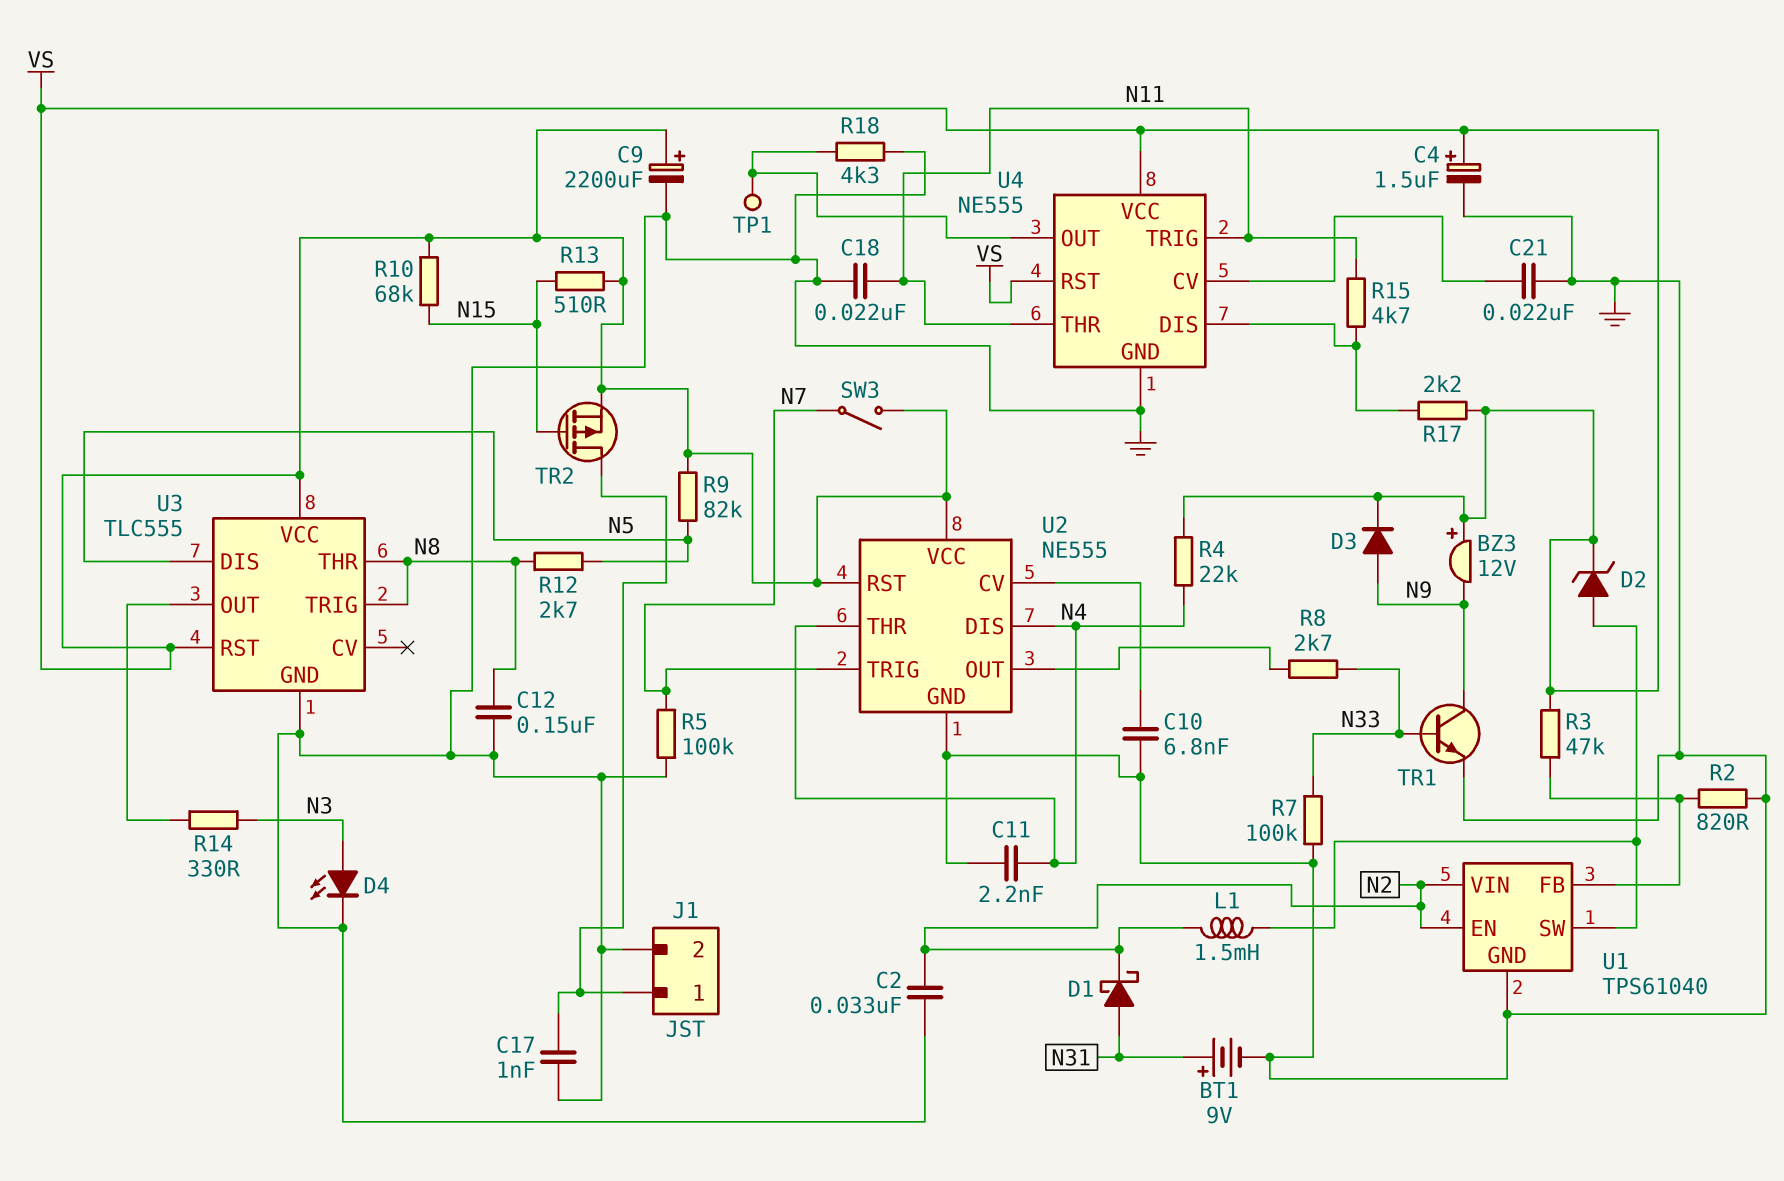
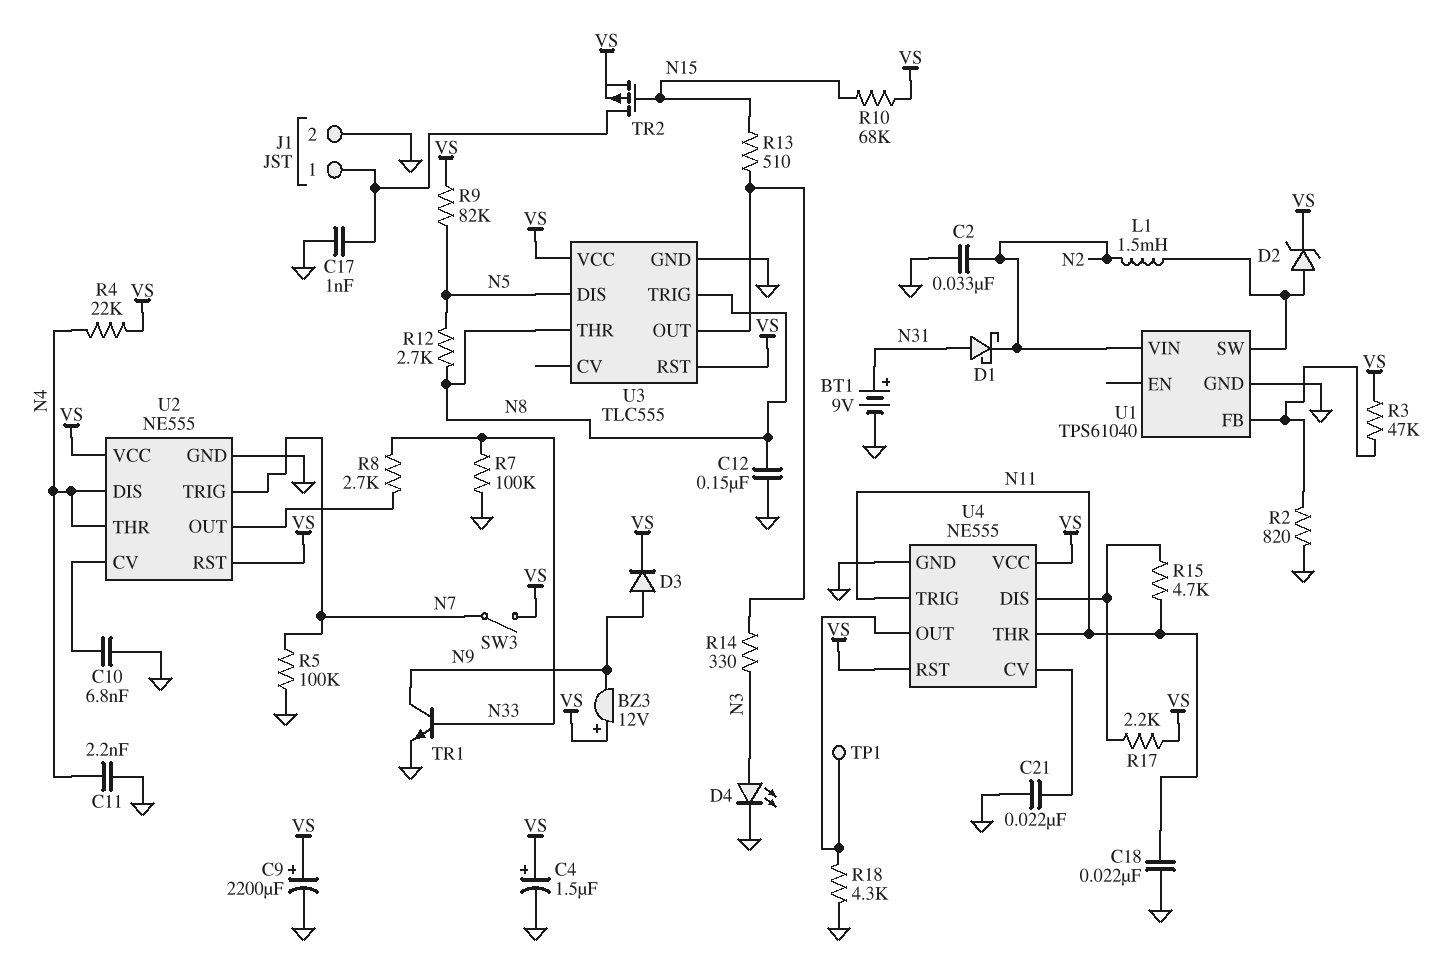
R13: 510 (N15, VS) -> 510 (N15, U3/OUT)
U1 pin EN: N2 -> none

